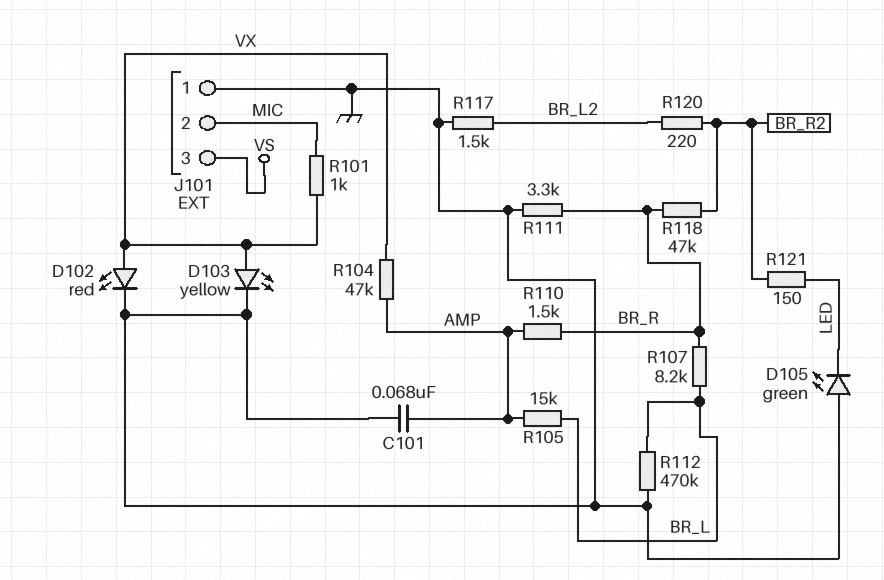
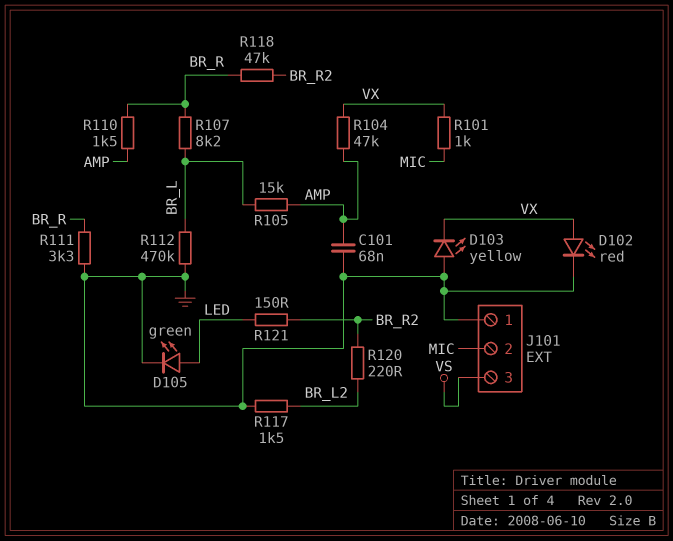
D103: LED yellow (A VX, K GND) -> LED yellow (A GND, K VX)
D105: LED green (A GND, K LED) -> LED green (A LED, K GND)

